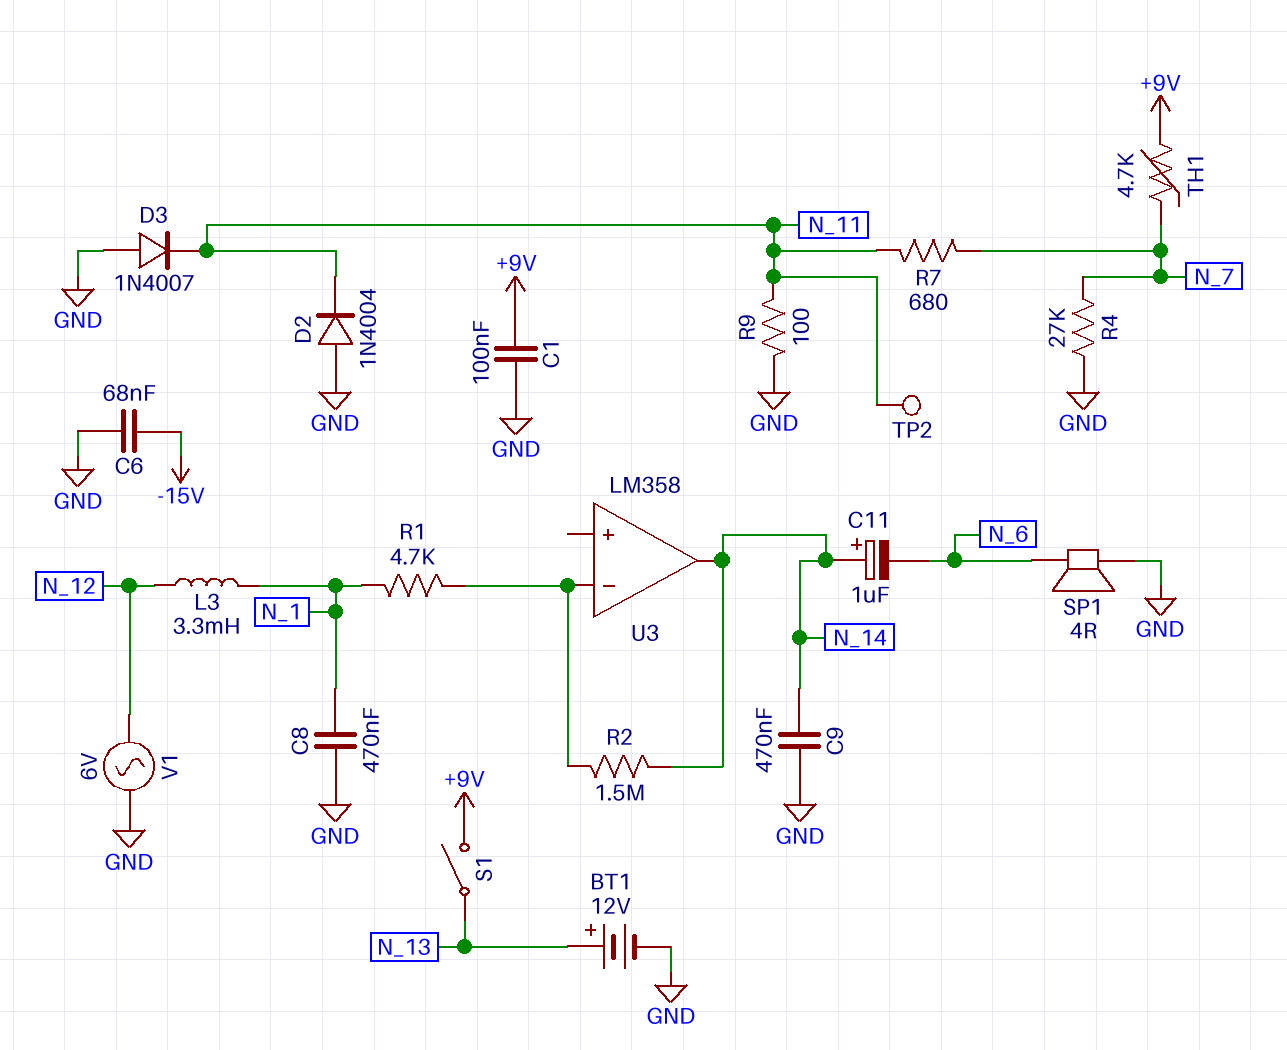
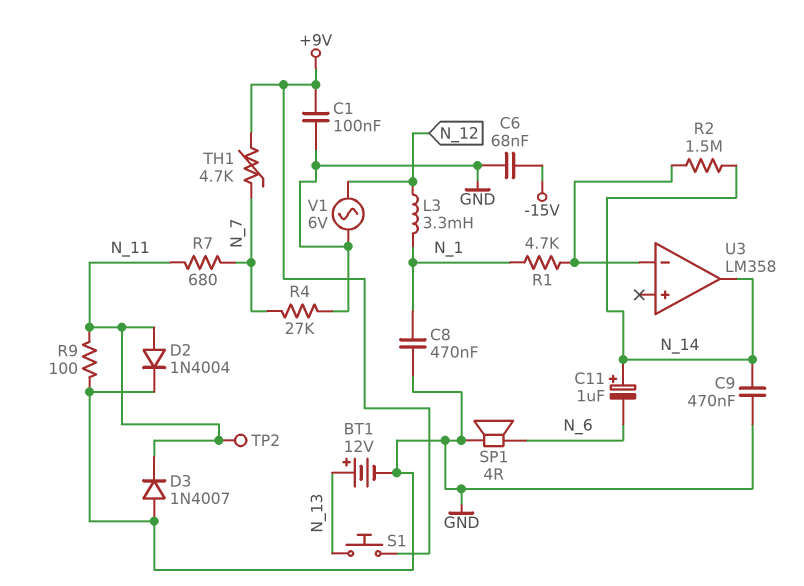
D2: diode 1N4004 (A GND, K N_11) -> diode 1N4004 (A N_11, K GND)
S1: switch (+9V, N_13) -> button (+9V, N_13)

